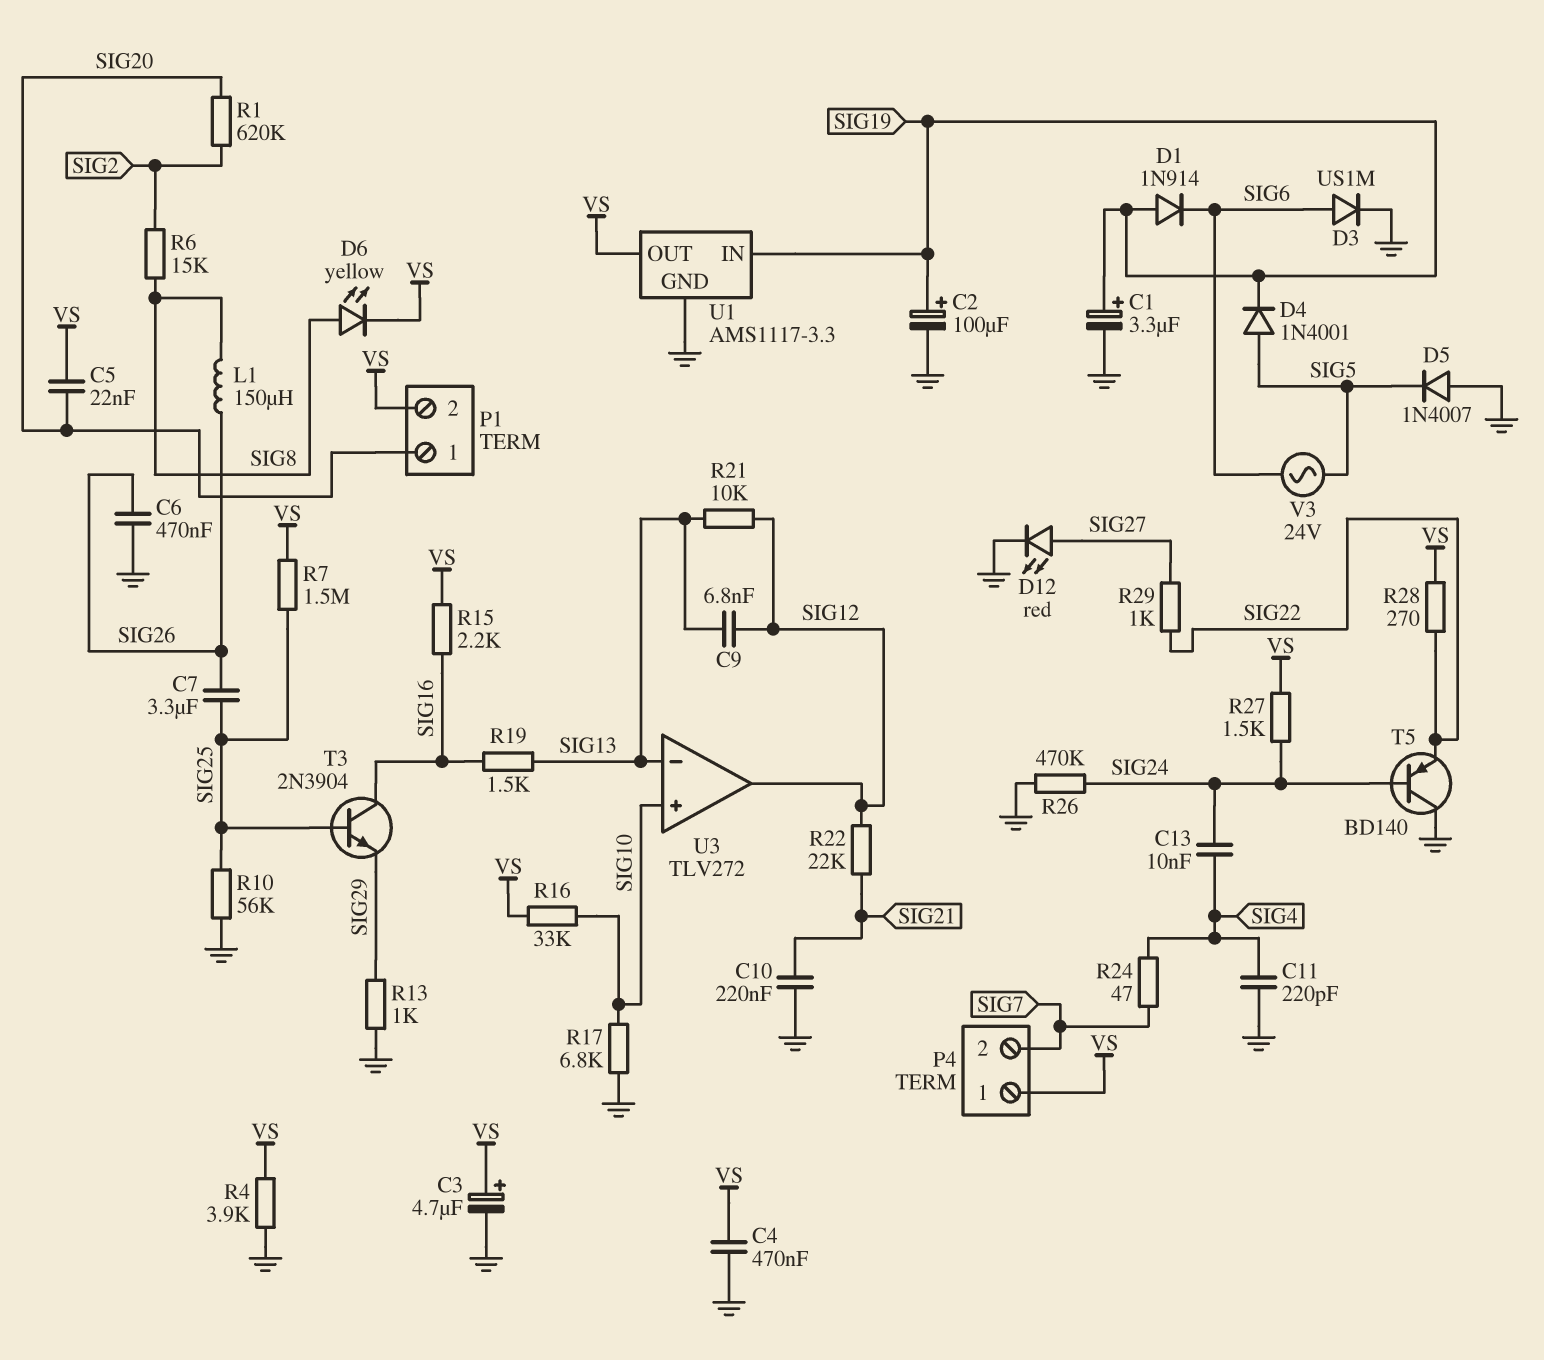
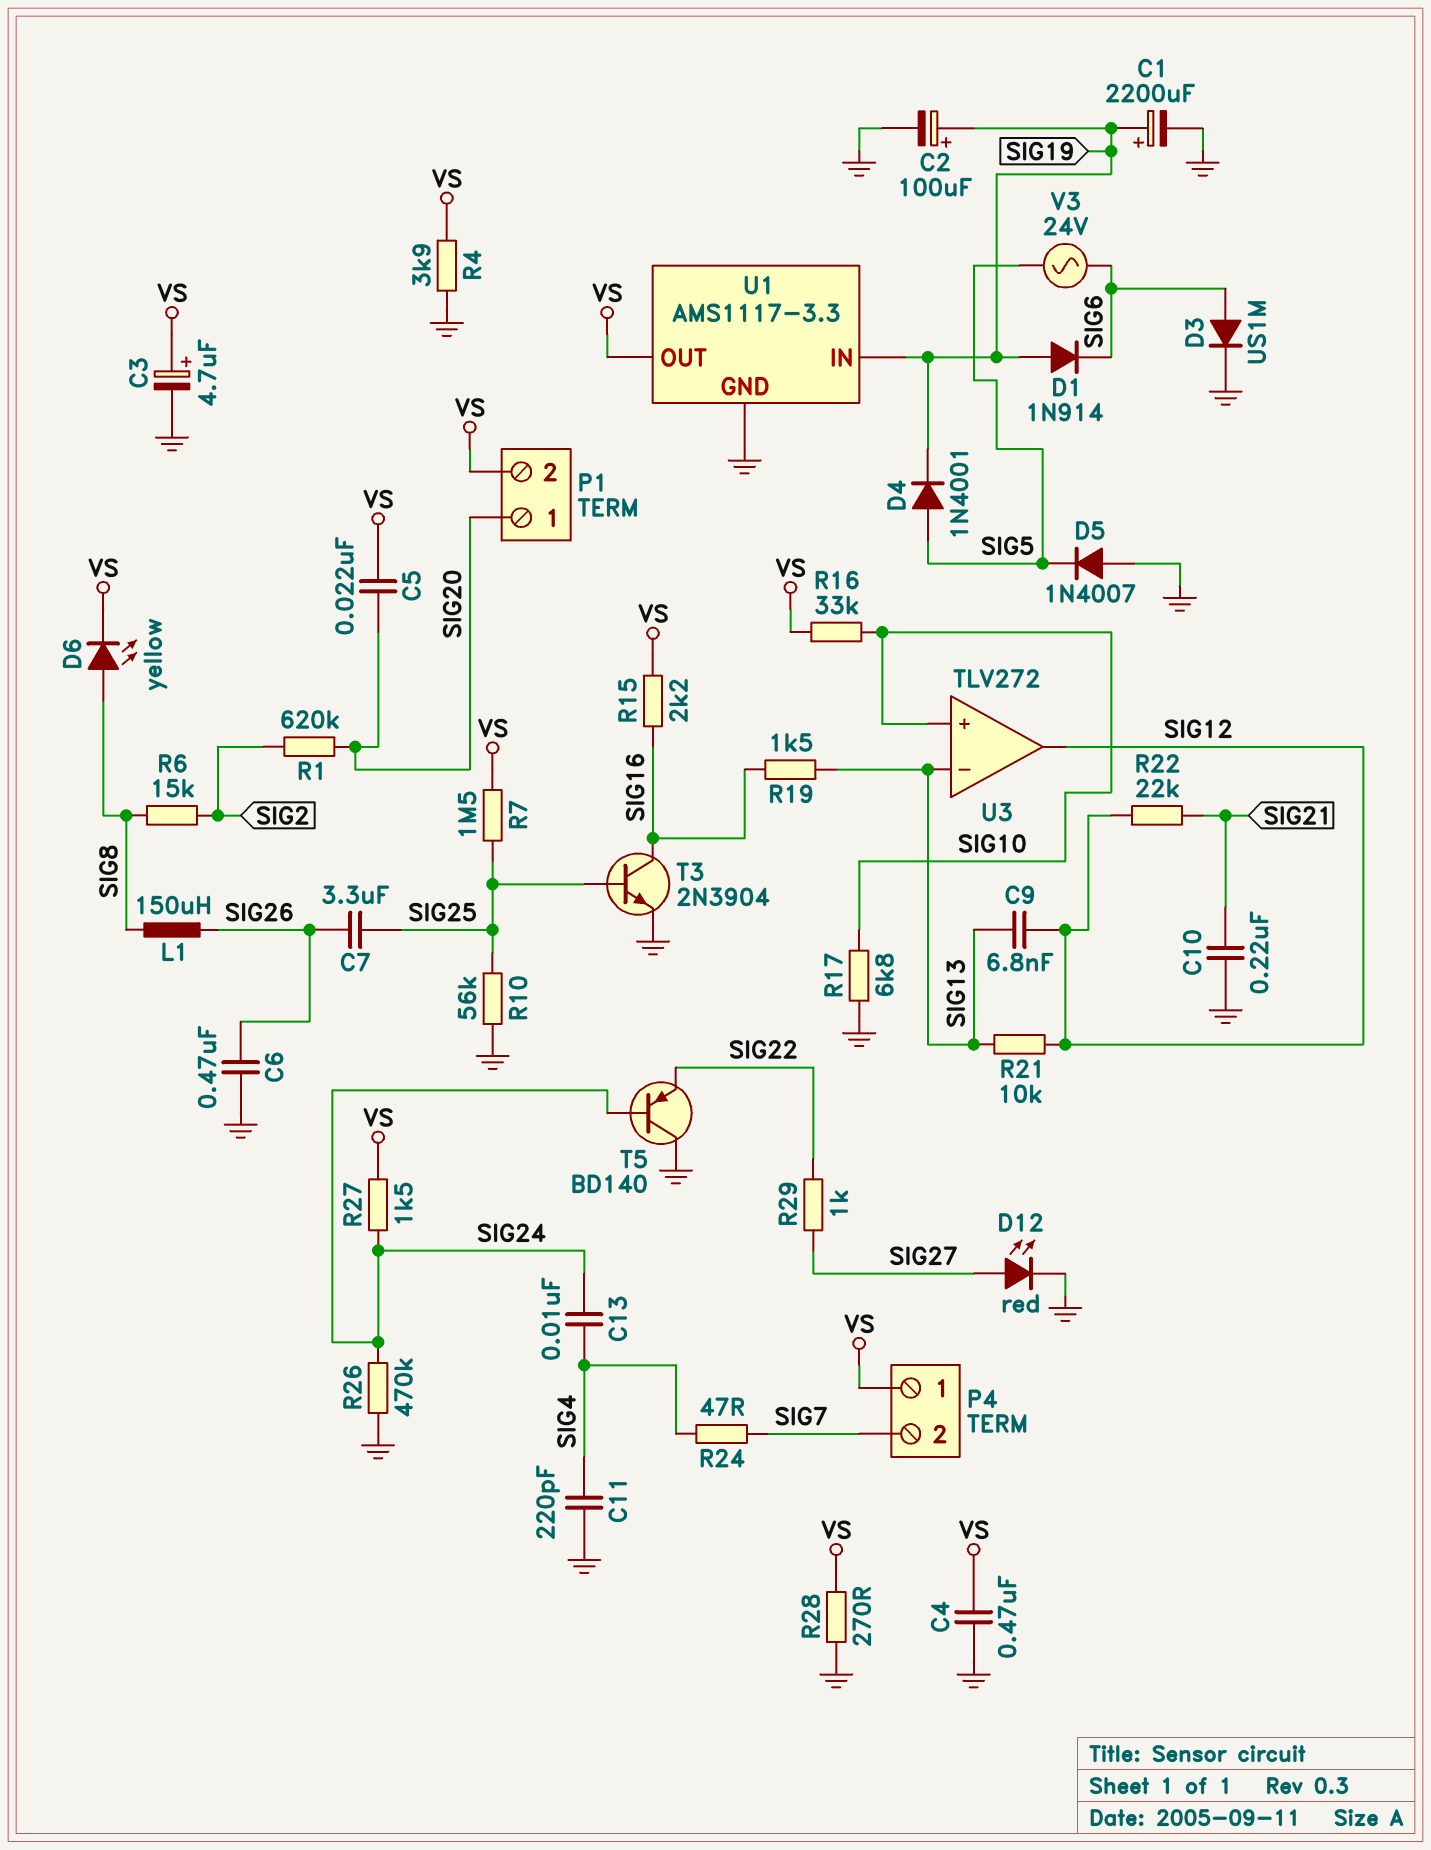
C1: 3.3uF (plus SIG19, minus GND) -> 2200uF (plus SIG19, minus GND)
R13: 1k (GND, SIG29) -> none
R28: 270 (SIG22, VS) -> 270 (GND, VS)
T3: NPN 2N3904 (B SIG25, C SIG16, E SIG29) -> NPN 2N3904 (B SIG25, C SIG16, E GND)

